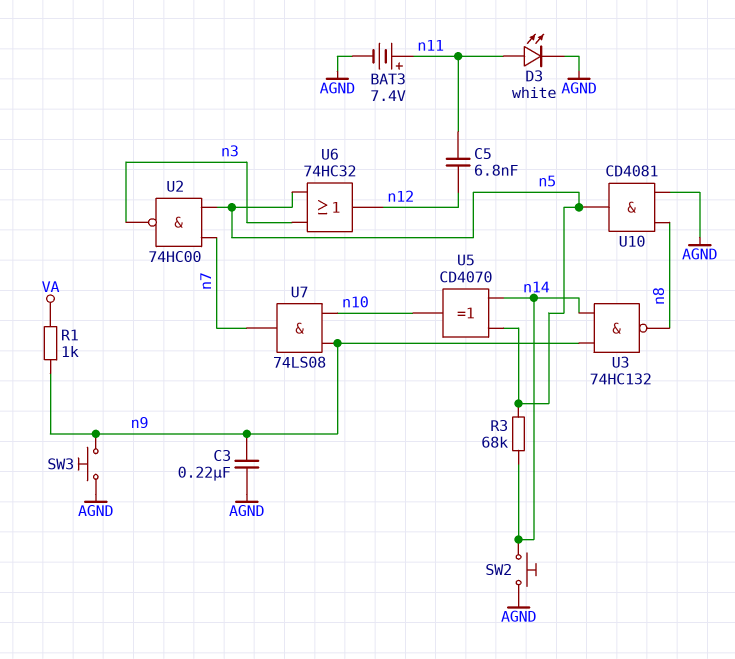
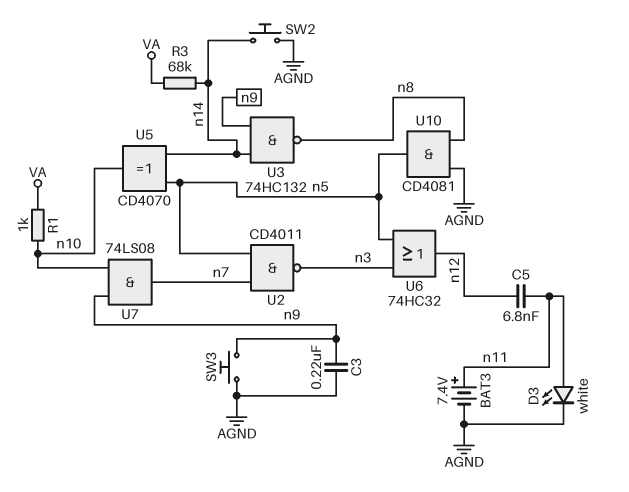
R1: 1k (VA, n9) -> 1k (VA, n10)
R3: 68k (n5, n14) -> 68k (VA, n14)
U2: NAND 74HC00 (in n5, in n7, out n3) -> NAND CD4011 (in n5, in n7, out n3)

